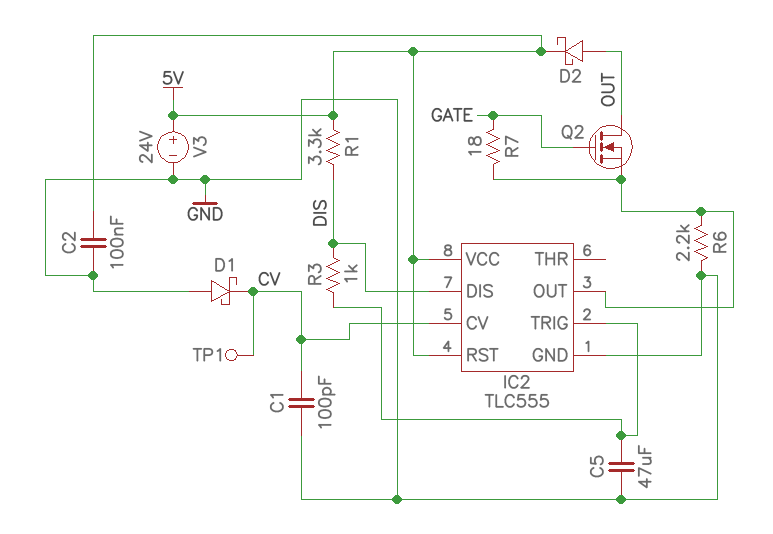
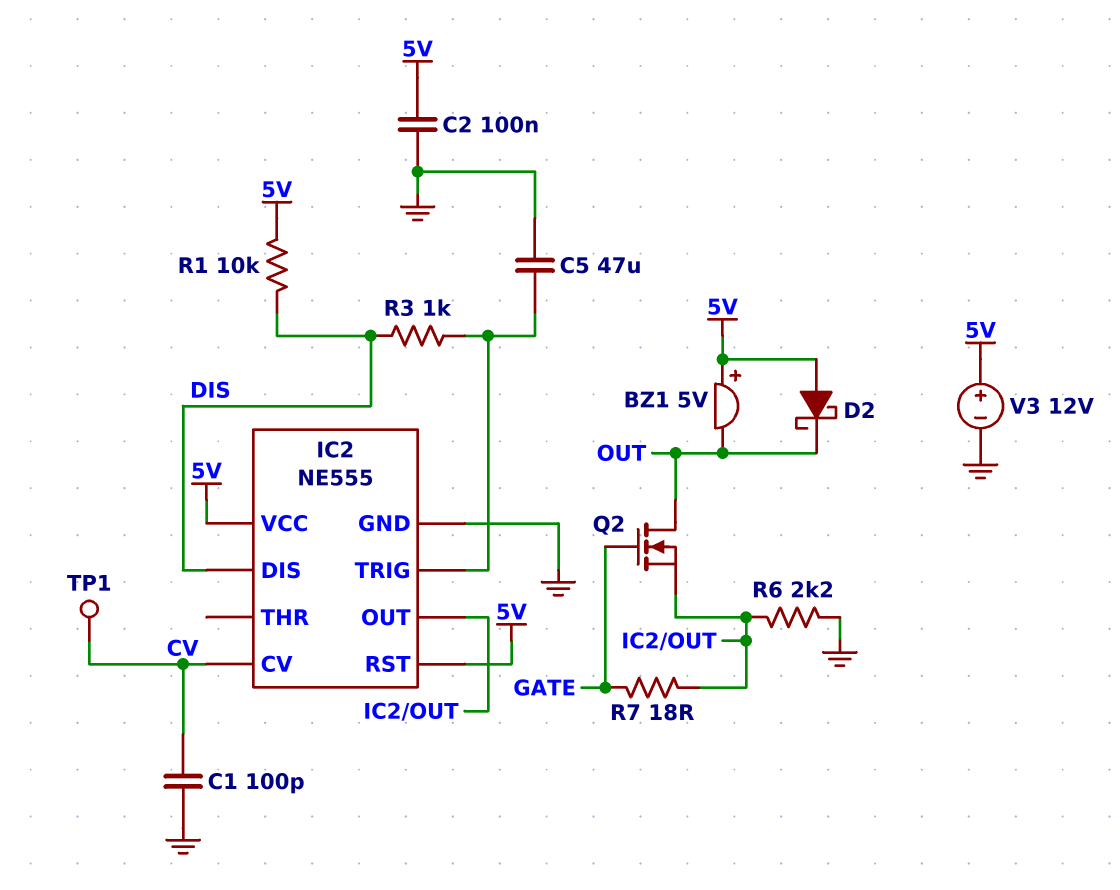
BZ1: none -> buzzer 5V (plus 5V, minus OUT)
D1: schottky (A GND, K CV) -> none
D2: schottky (A OUT, K 5V) -> schottky (A 5V, K OUT)
IC2: TLC555 -> NE555
R1: 3.3k (5V, DIS) -> 10k (5V, DIS)
V3: 24V (plus 5V, minus GND) -> 12V (plus 5V, minus GND)

